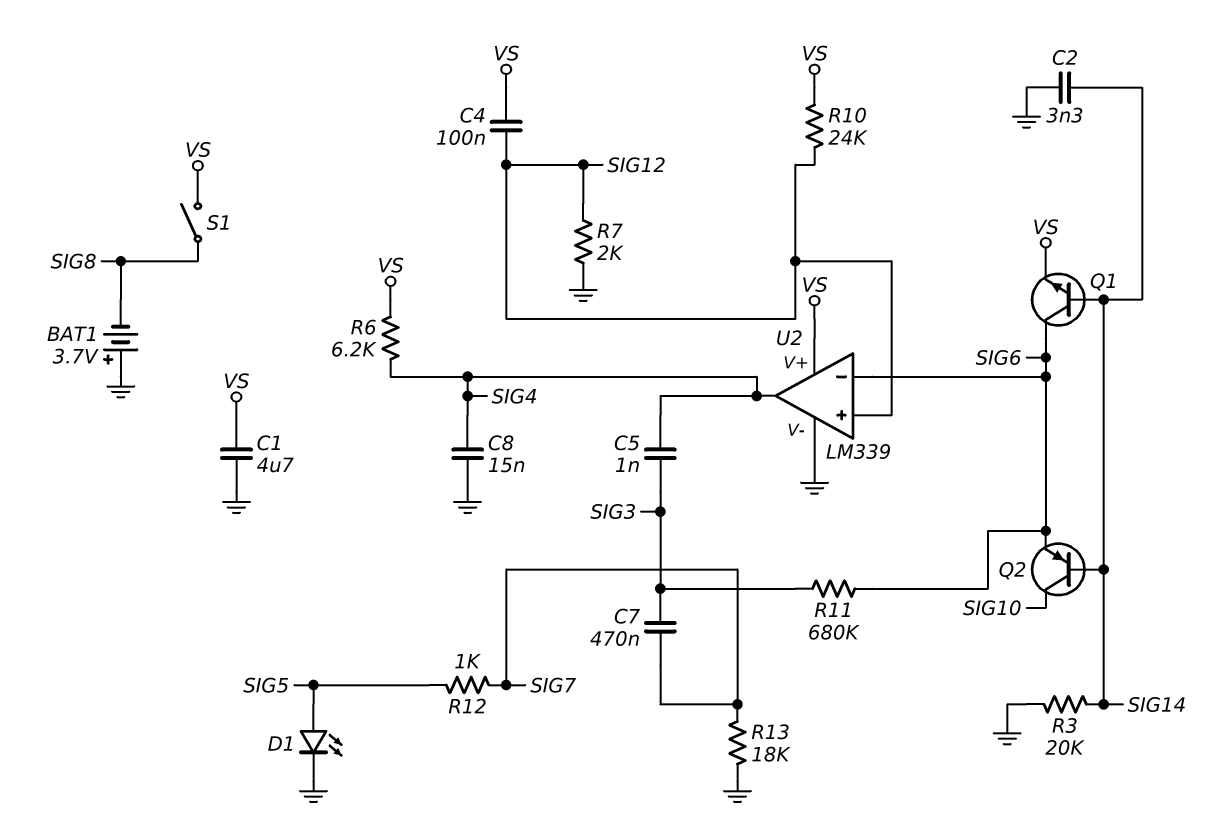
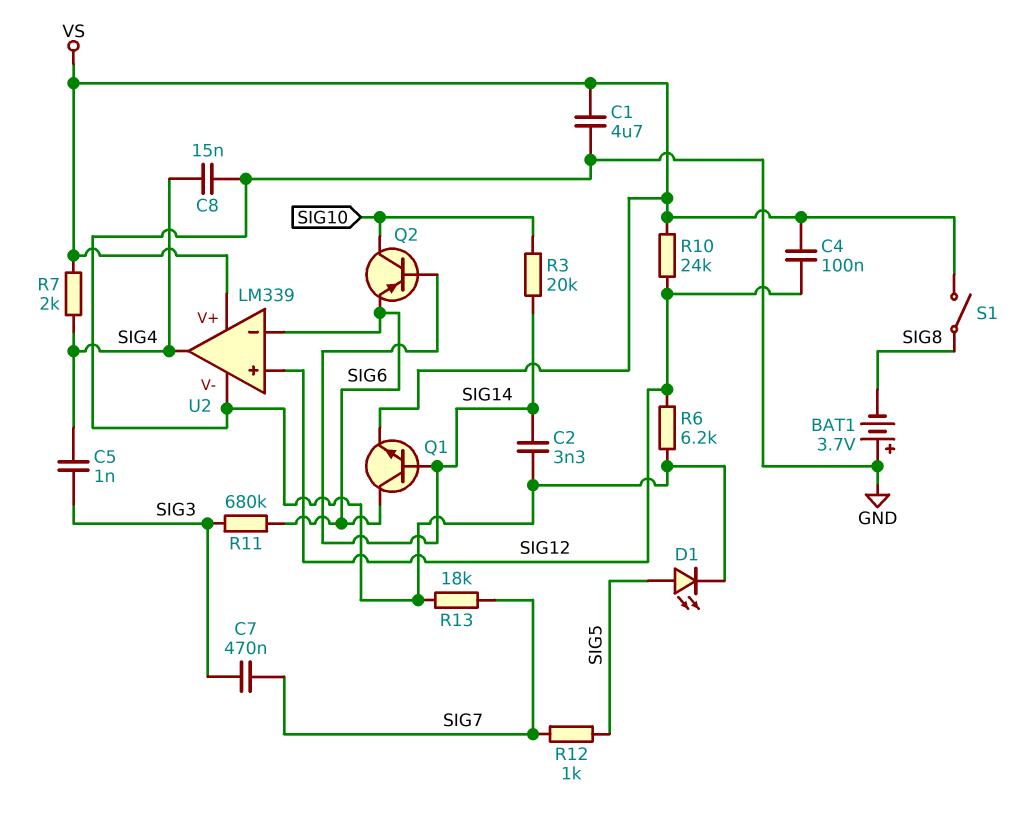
R3: 20k (GND, SIG14) -> 20k (SIG10, SIG14)
R6: 6.2k (SIG4, VS) -> 6.2k (GND, SIG12)
R7: 2k (GND, SIG12) -> 2k (SIG4, VS)

